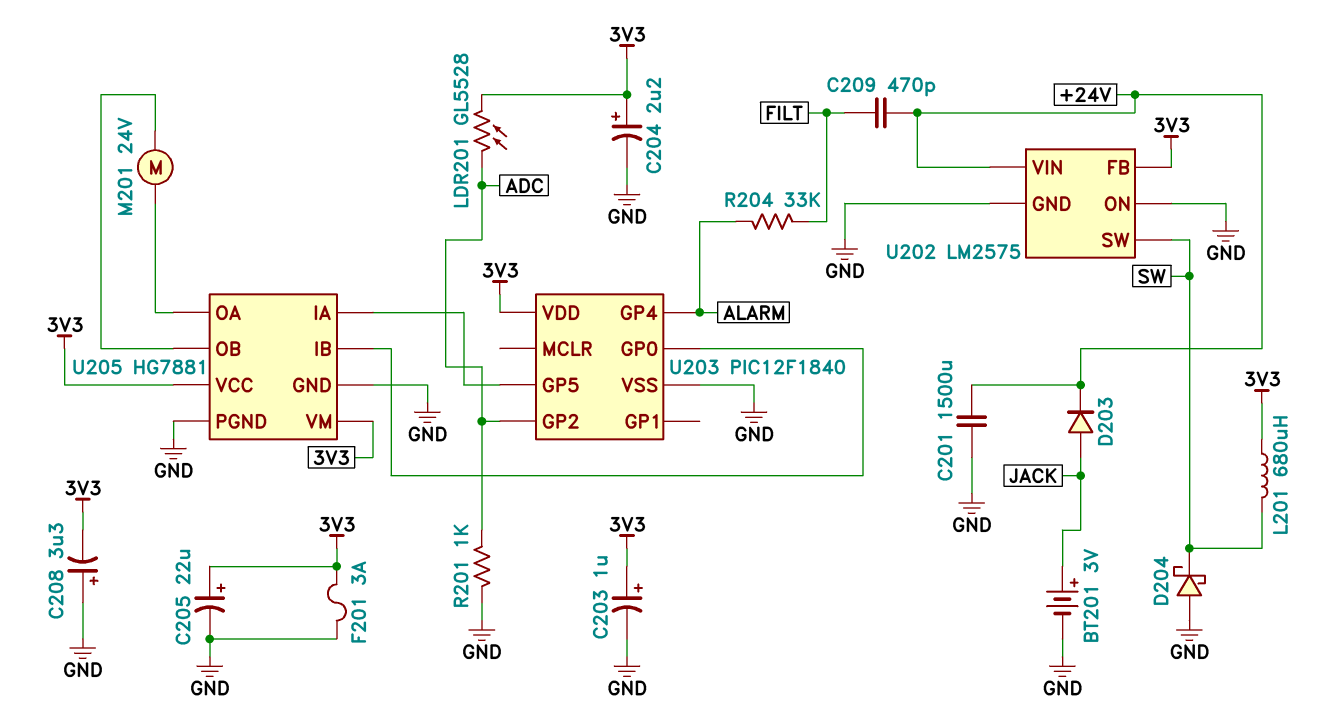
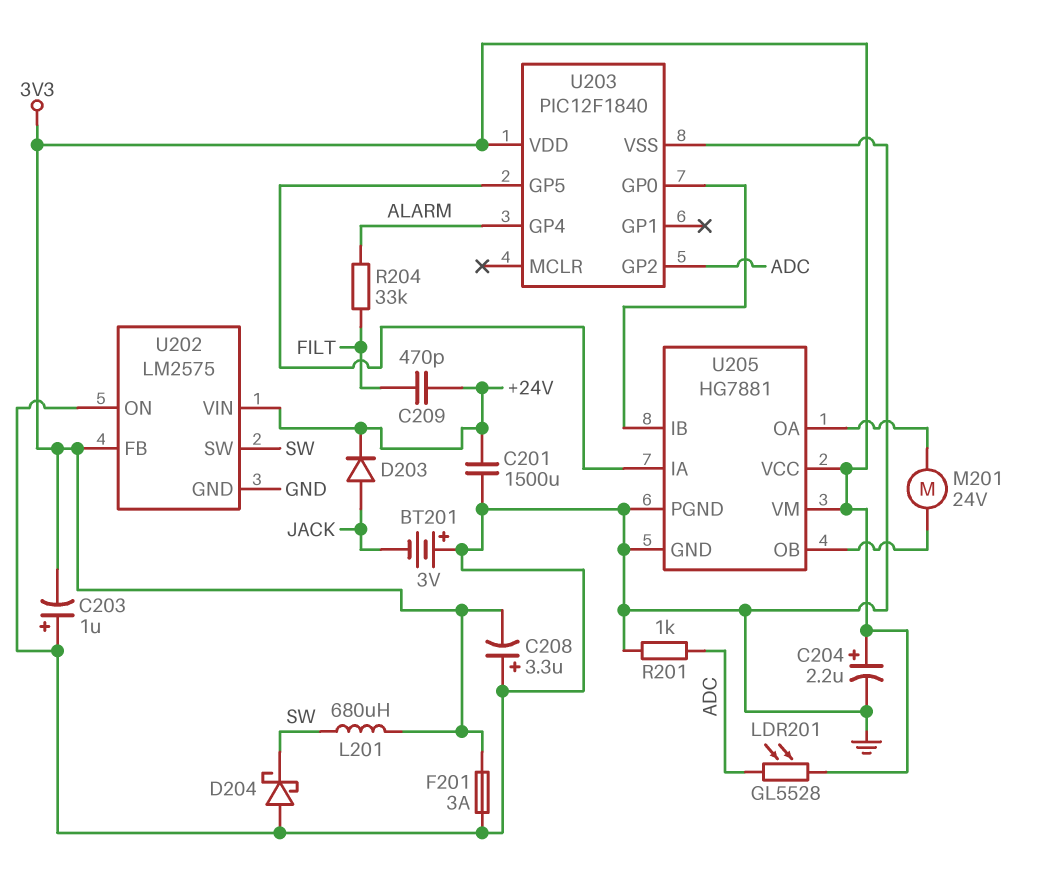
BT201: 3V (plus JACK, minus GND) -> 3V (plus GND, minus JACK)
C203: 1uF (plus 3V3, minus GND) -> 1uF (plus GND, minus 3V3)
C205: 22uF (plus 3V3, minus GND) -> none

